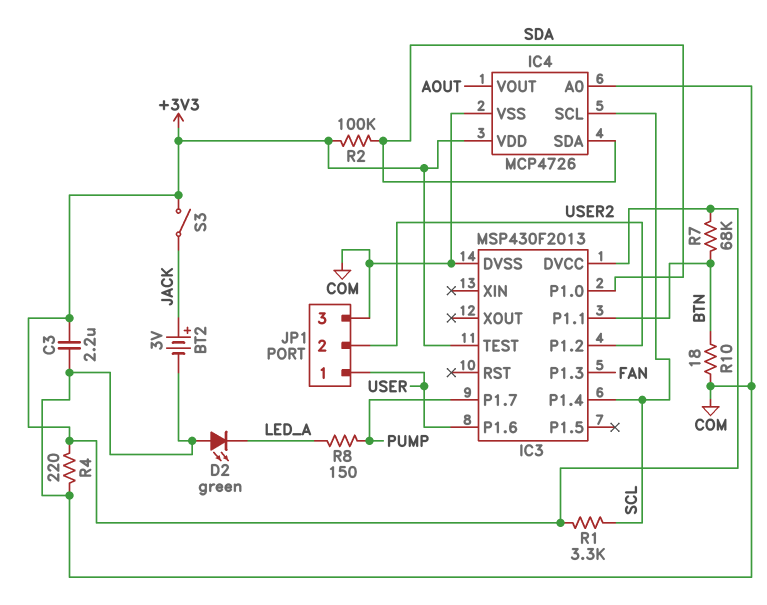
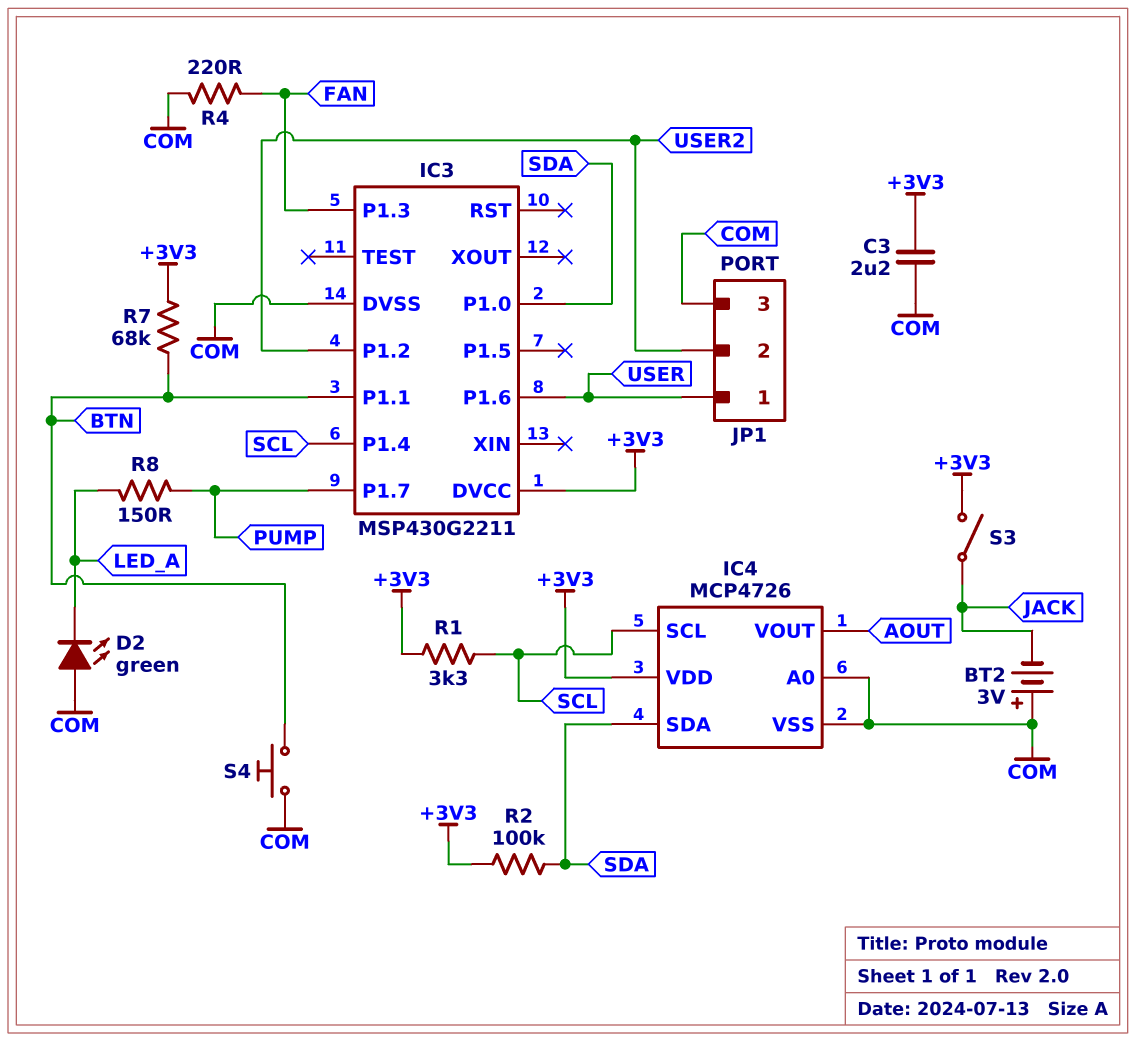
BT2: 3V (plus JACK, minus COM) -> 3V (plus COM, minus JACK)
IC3: MSP430F2013 -> MSP430G2211
IC3 pin TEST: +3V3 -> none
R4: 220 (+3V3, COM) -> 220 (COM, FAN)
R10: 18 (BTN, COM) -> none
S4: none -> button (BTN, COM)

